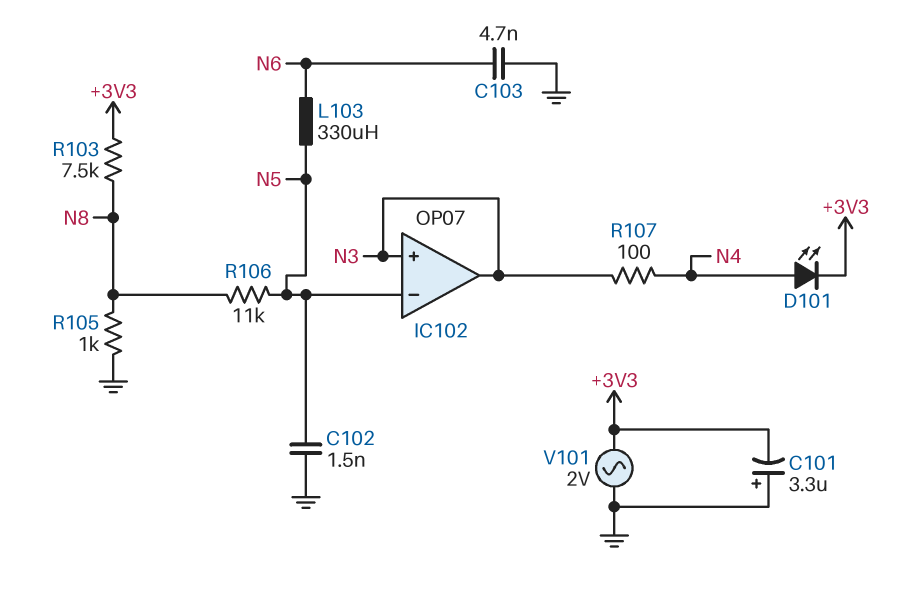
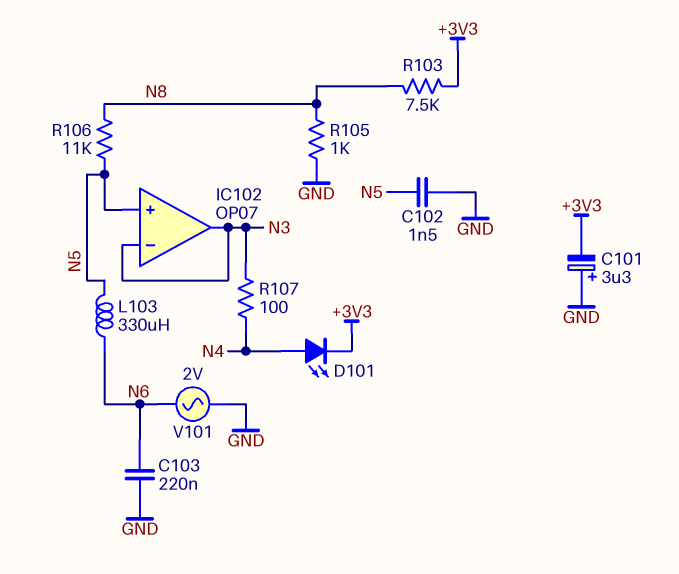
C103: 4.7nF (GND, N6) -> 220nF (GND, N6)
IC102 pin in+: N3 -> N5
IC102 pin in-: N5 -> N3
V101: AC 2V (+3V3, GND) -> AC 2V (GND, N6)

